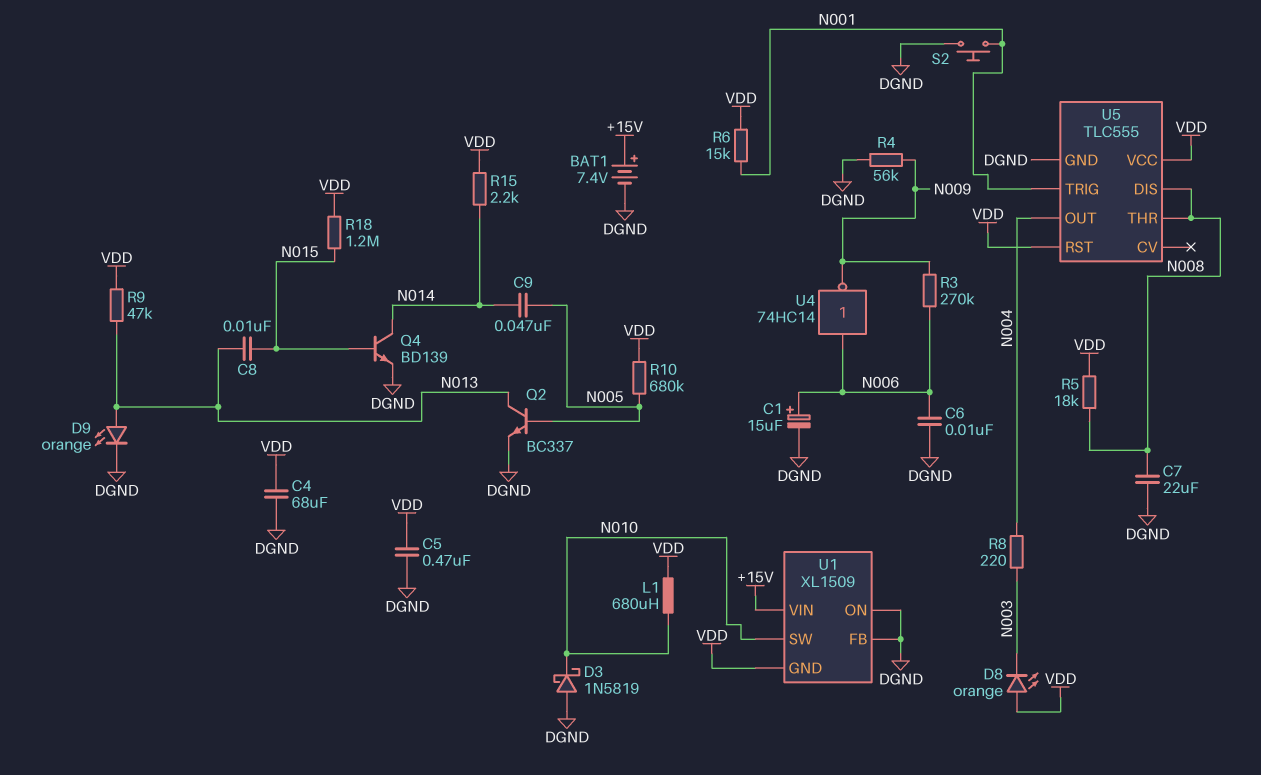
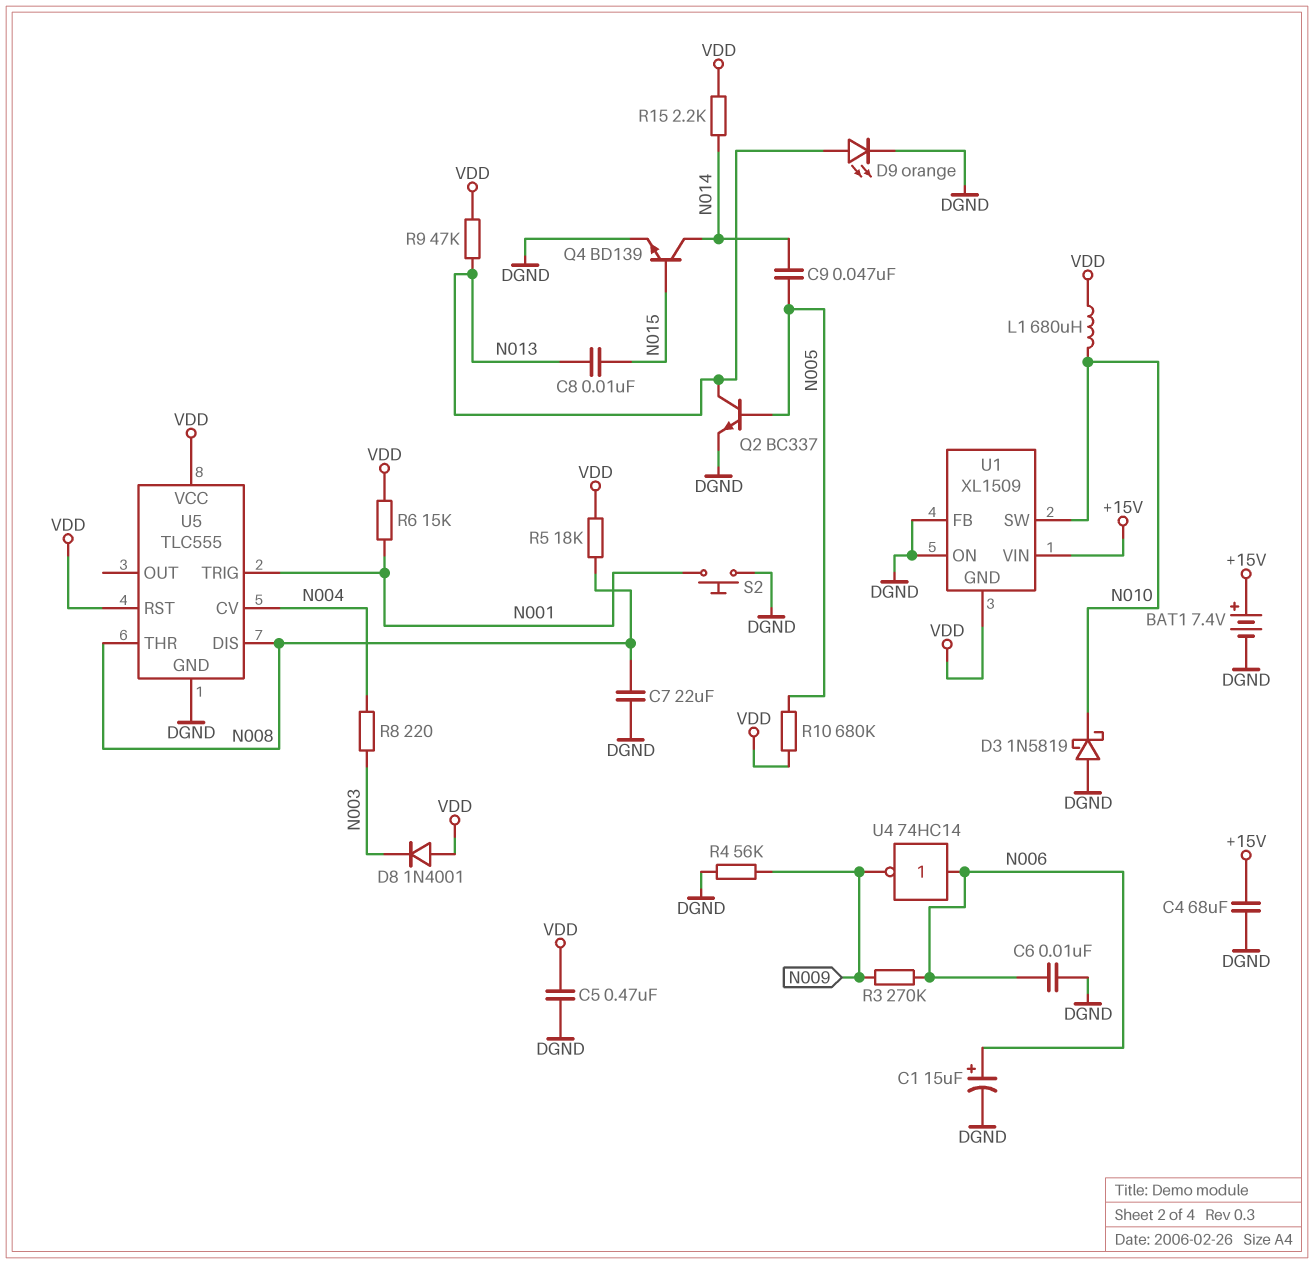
C4: 68uF (DGND, VDD) -> 68uF (+15V, DGND)
D8: LED orange (A VDD, K N003) -> diode 1N4001 (A VDD, K N003)
R18: 1.2M (N015, VDD) -> none
U5 pin CV: none -> N004
U5 pin OUT: N004 -> none

